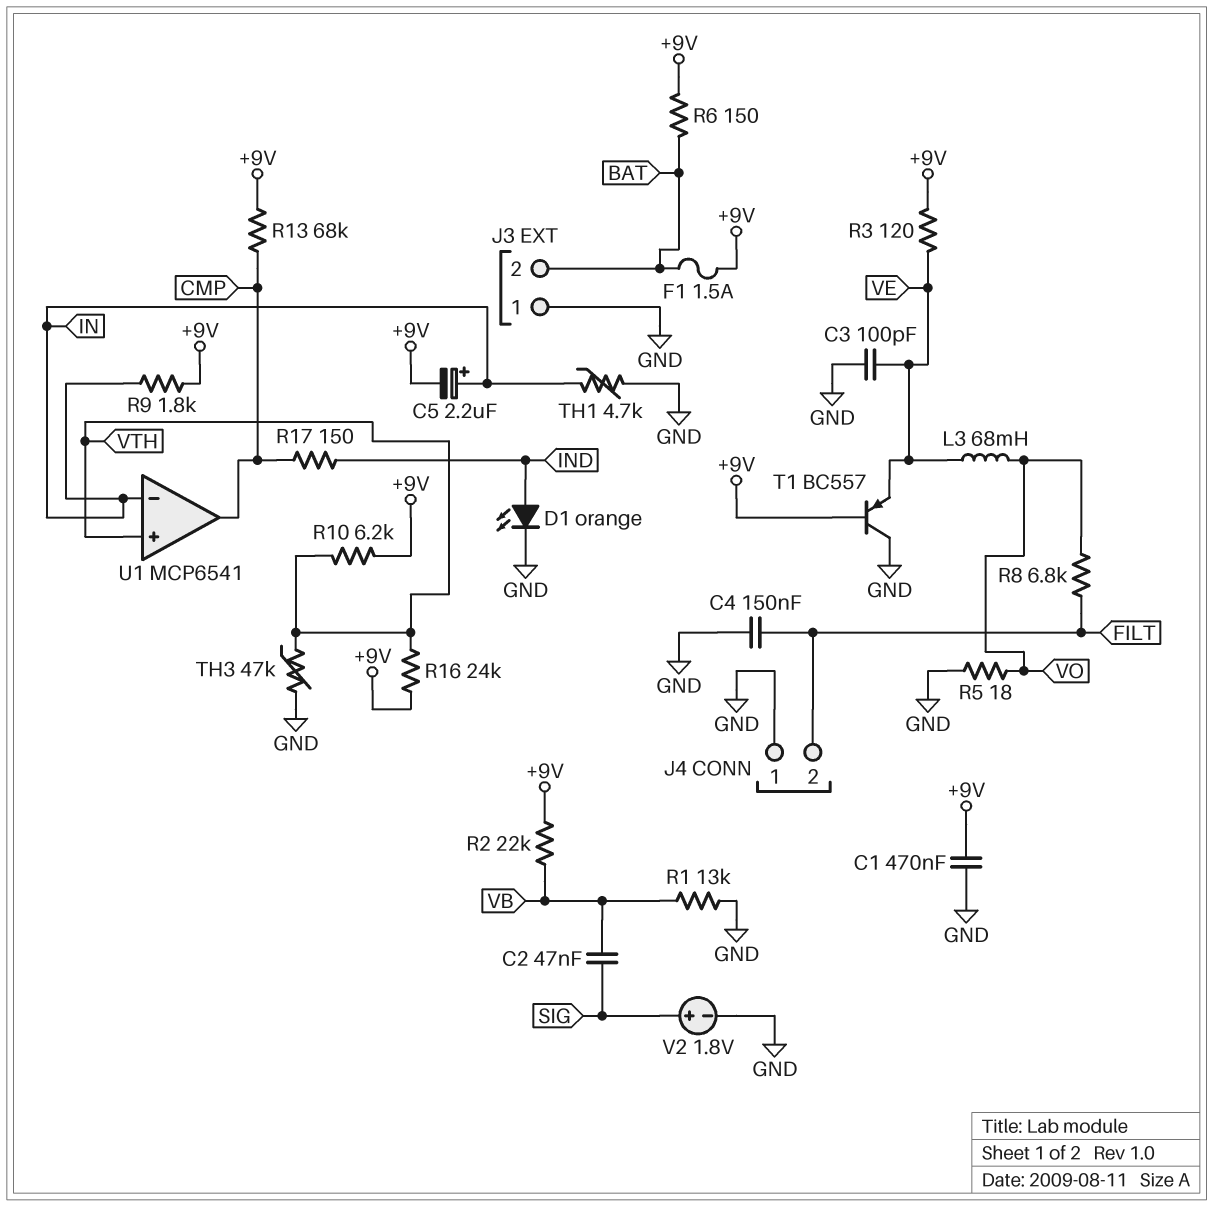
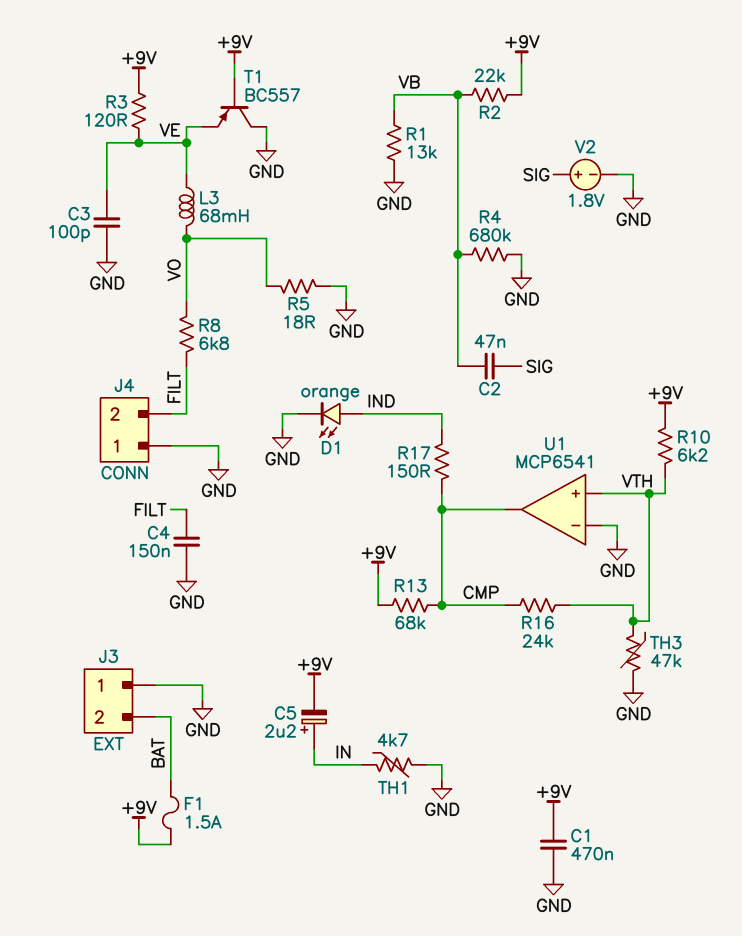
R4: none -> 680k (GND, VB)
R6: 150 (+9V, BAT) -> none
R9: 1.8k (+9V, IN) -> none
R16: 24k (+9V, VTH) -> 24k (CMP, VTH)
U1 pin in-: IN -> GND

